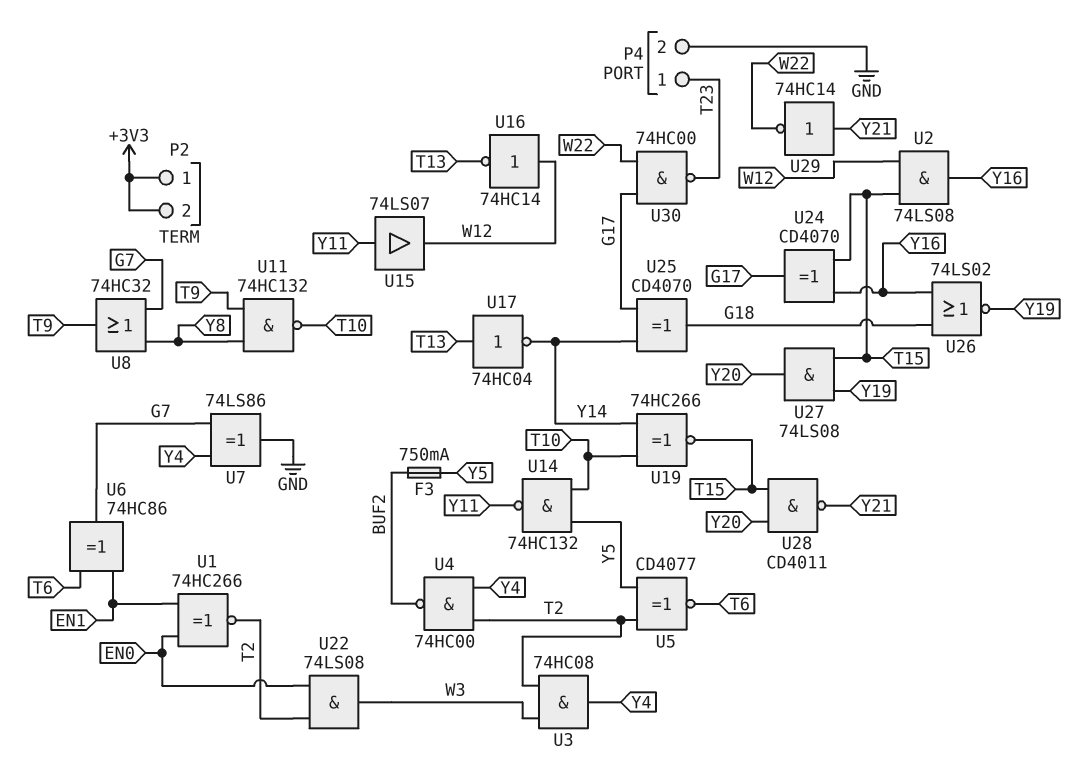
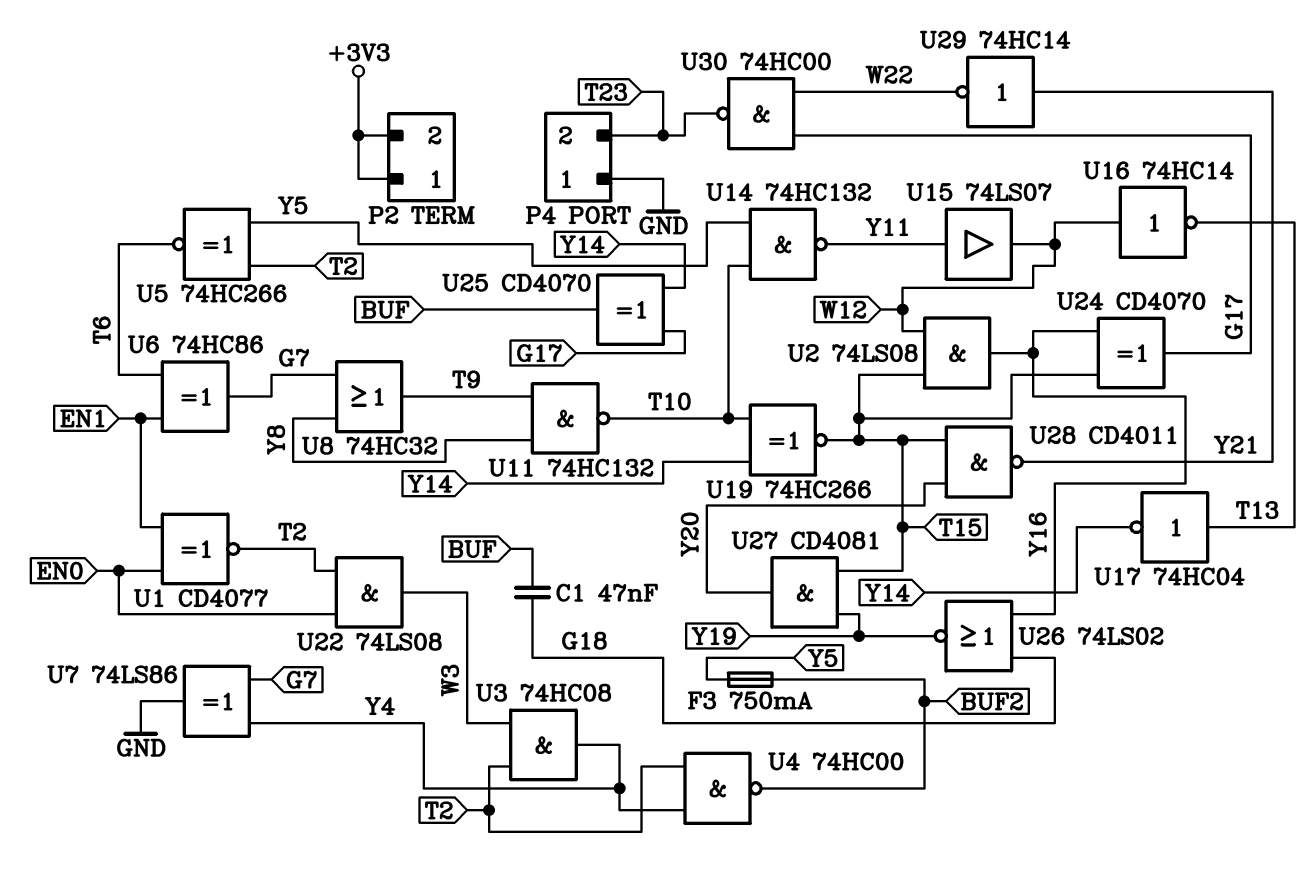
C1: none -> 47nF (BUF, G18)
P4 pin 1: T23 -> GND
P4 pin 2: GND -> T23
U1: XNOR 74HC266 (in EN0, in EN1, out T2) -> XNOR CD4077 (in EN0, in EN1, out T2)
U5: XNOR CD4077 (in T2, in Y5, out T6) -> XNOR 74HC266 (in T2, in Y5, out T6)
U25: XOR CD4070 (in G17, in Y14, out G18) -> XOR CD4070 (in G17, in Y14, out BUF)
U27: AND 74LS08 (in T15, in Y19, out Y20) -> AND CD4081 (in T15, in Y19, out Y20)

